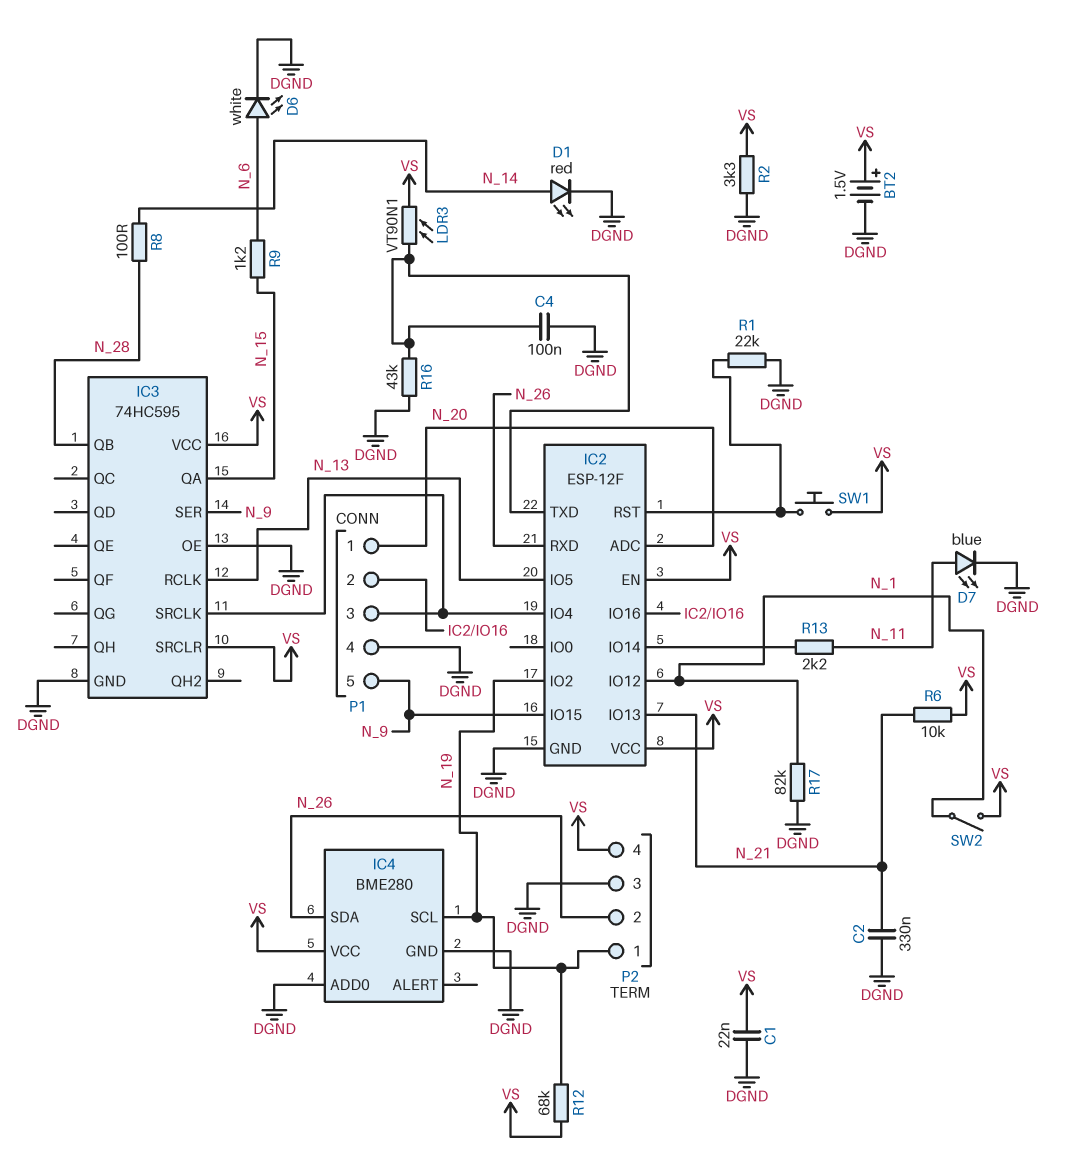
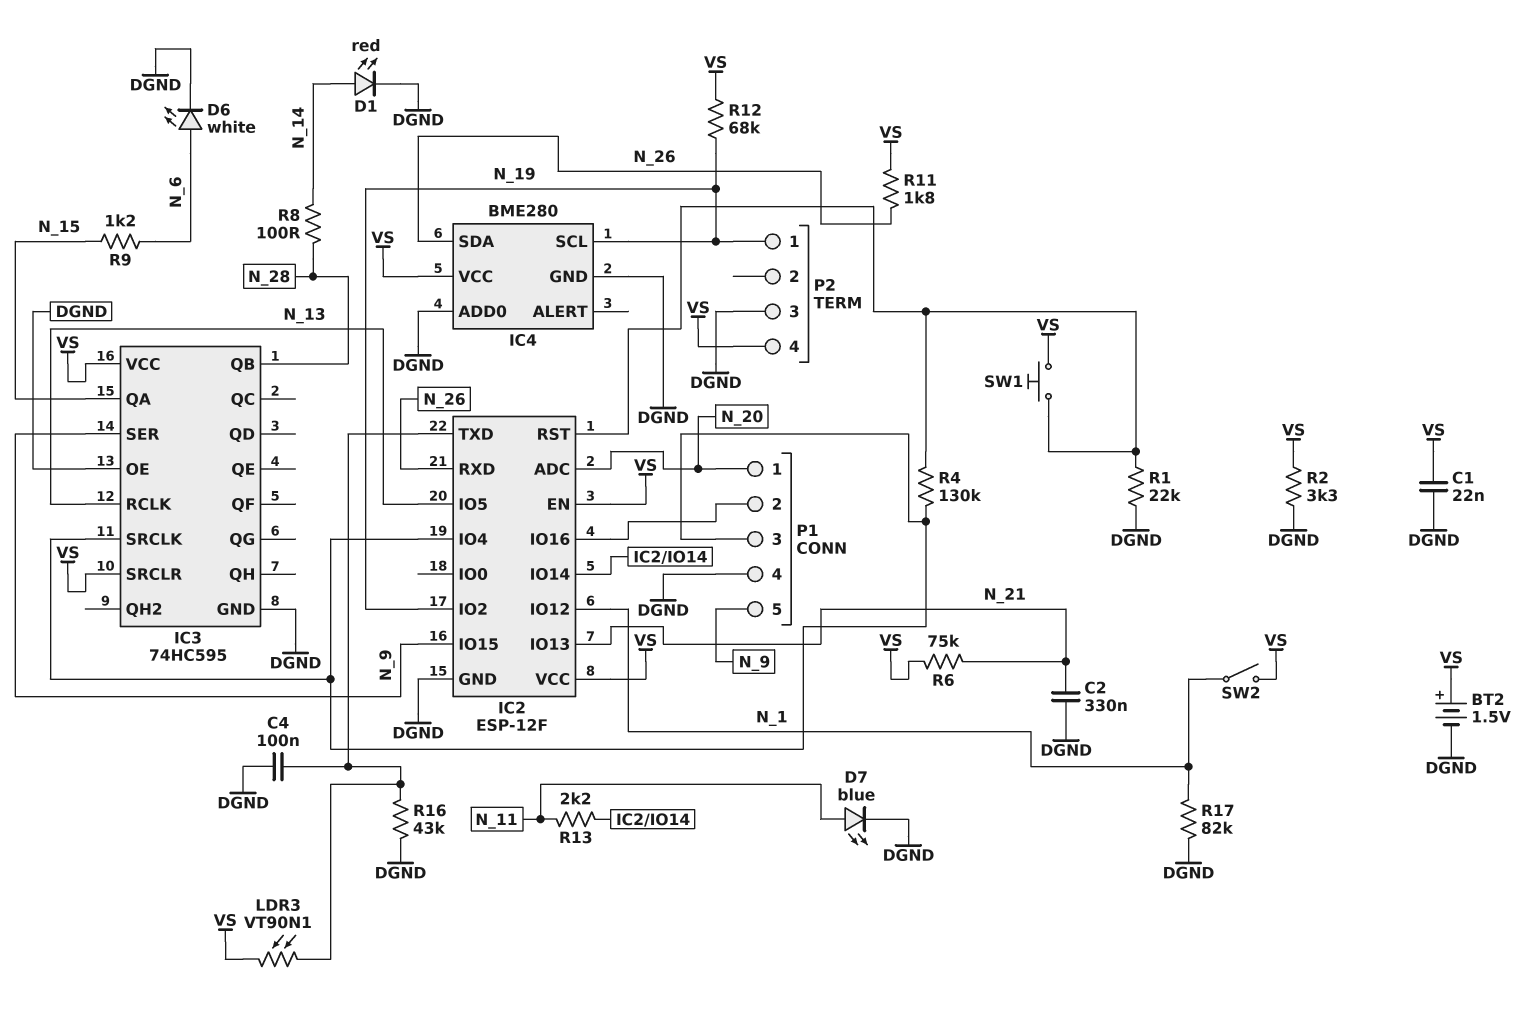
P2 pin 2: N_26 -> none
R4: none -> 130k (IC2/IO4, IC2/RST)
R6: 10k (N_21, VS) -> 75k (N_21, VS)
R11: none -> 1.8k (N_26, VS)

